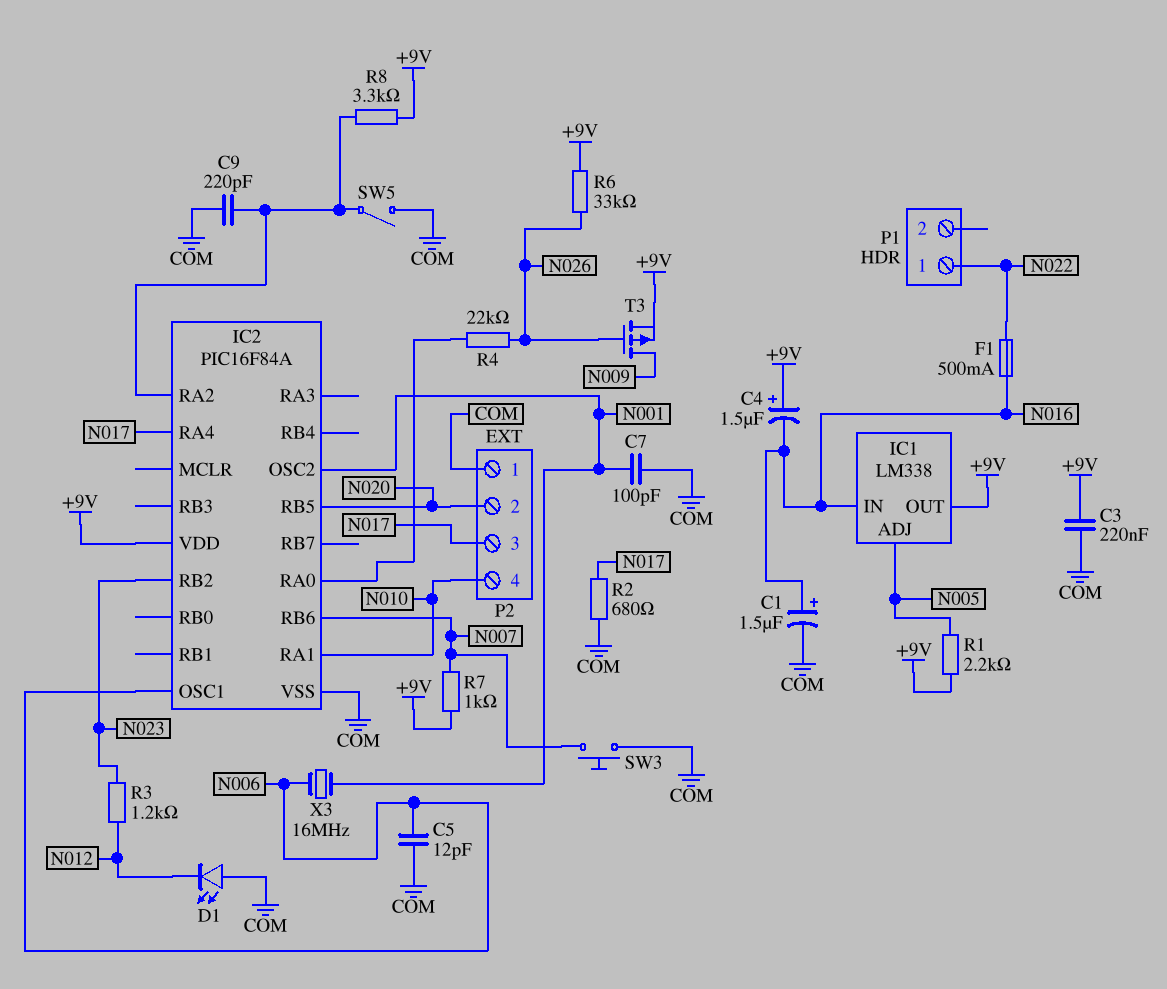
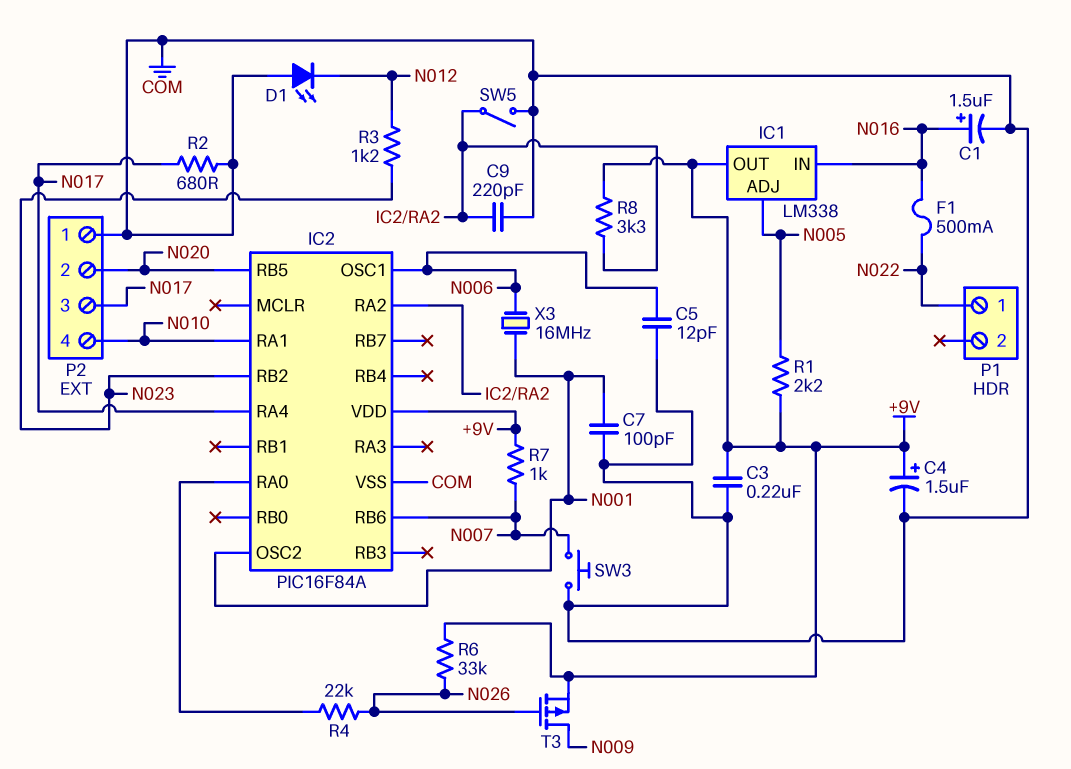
C4: 1.5uF (plus +9V, minus N016) -> 1.5uF (plus +9V, minus COM)

